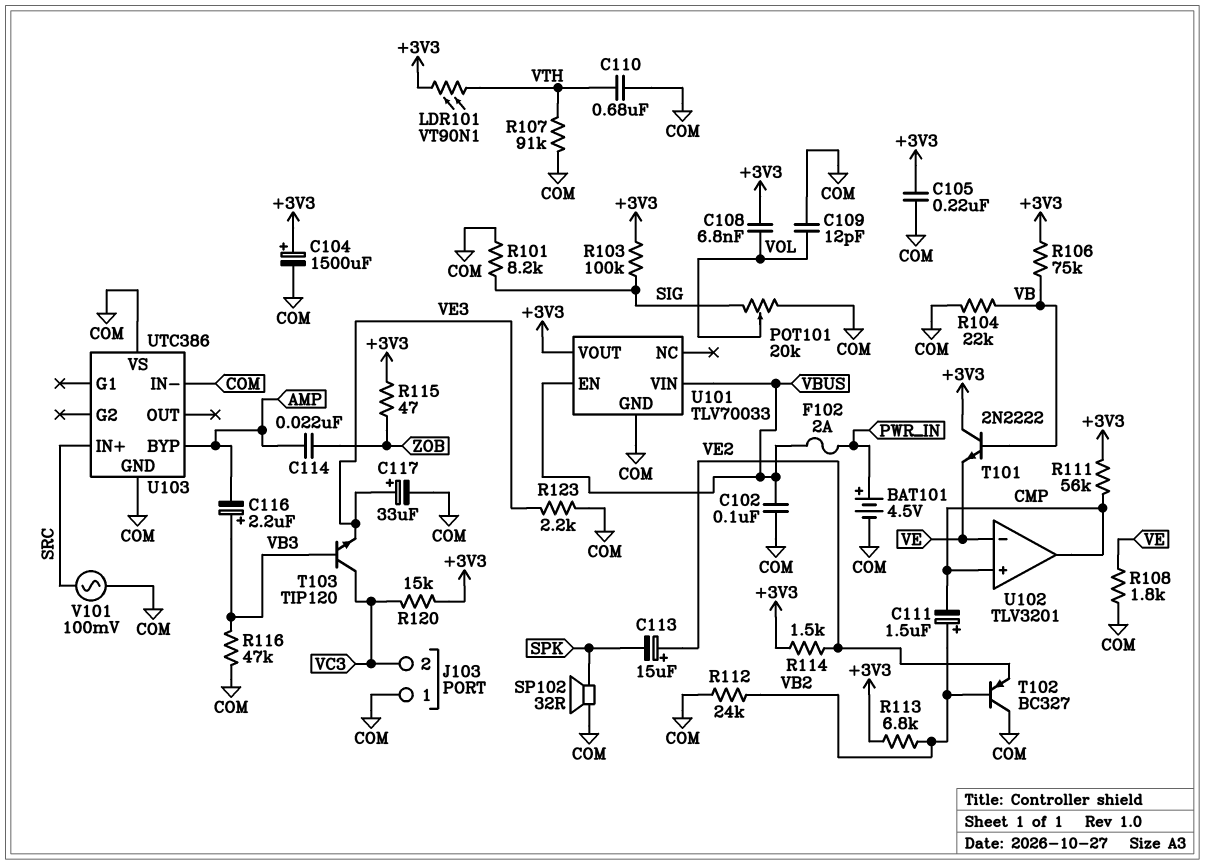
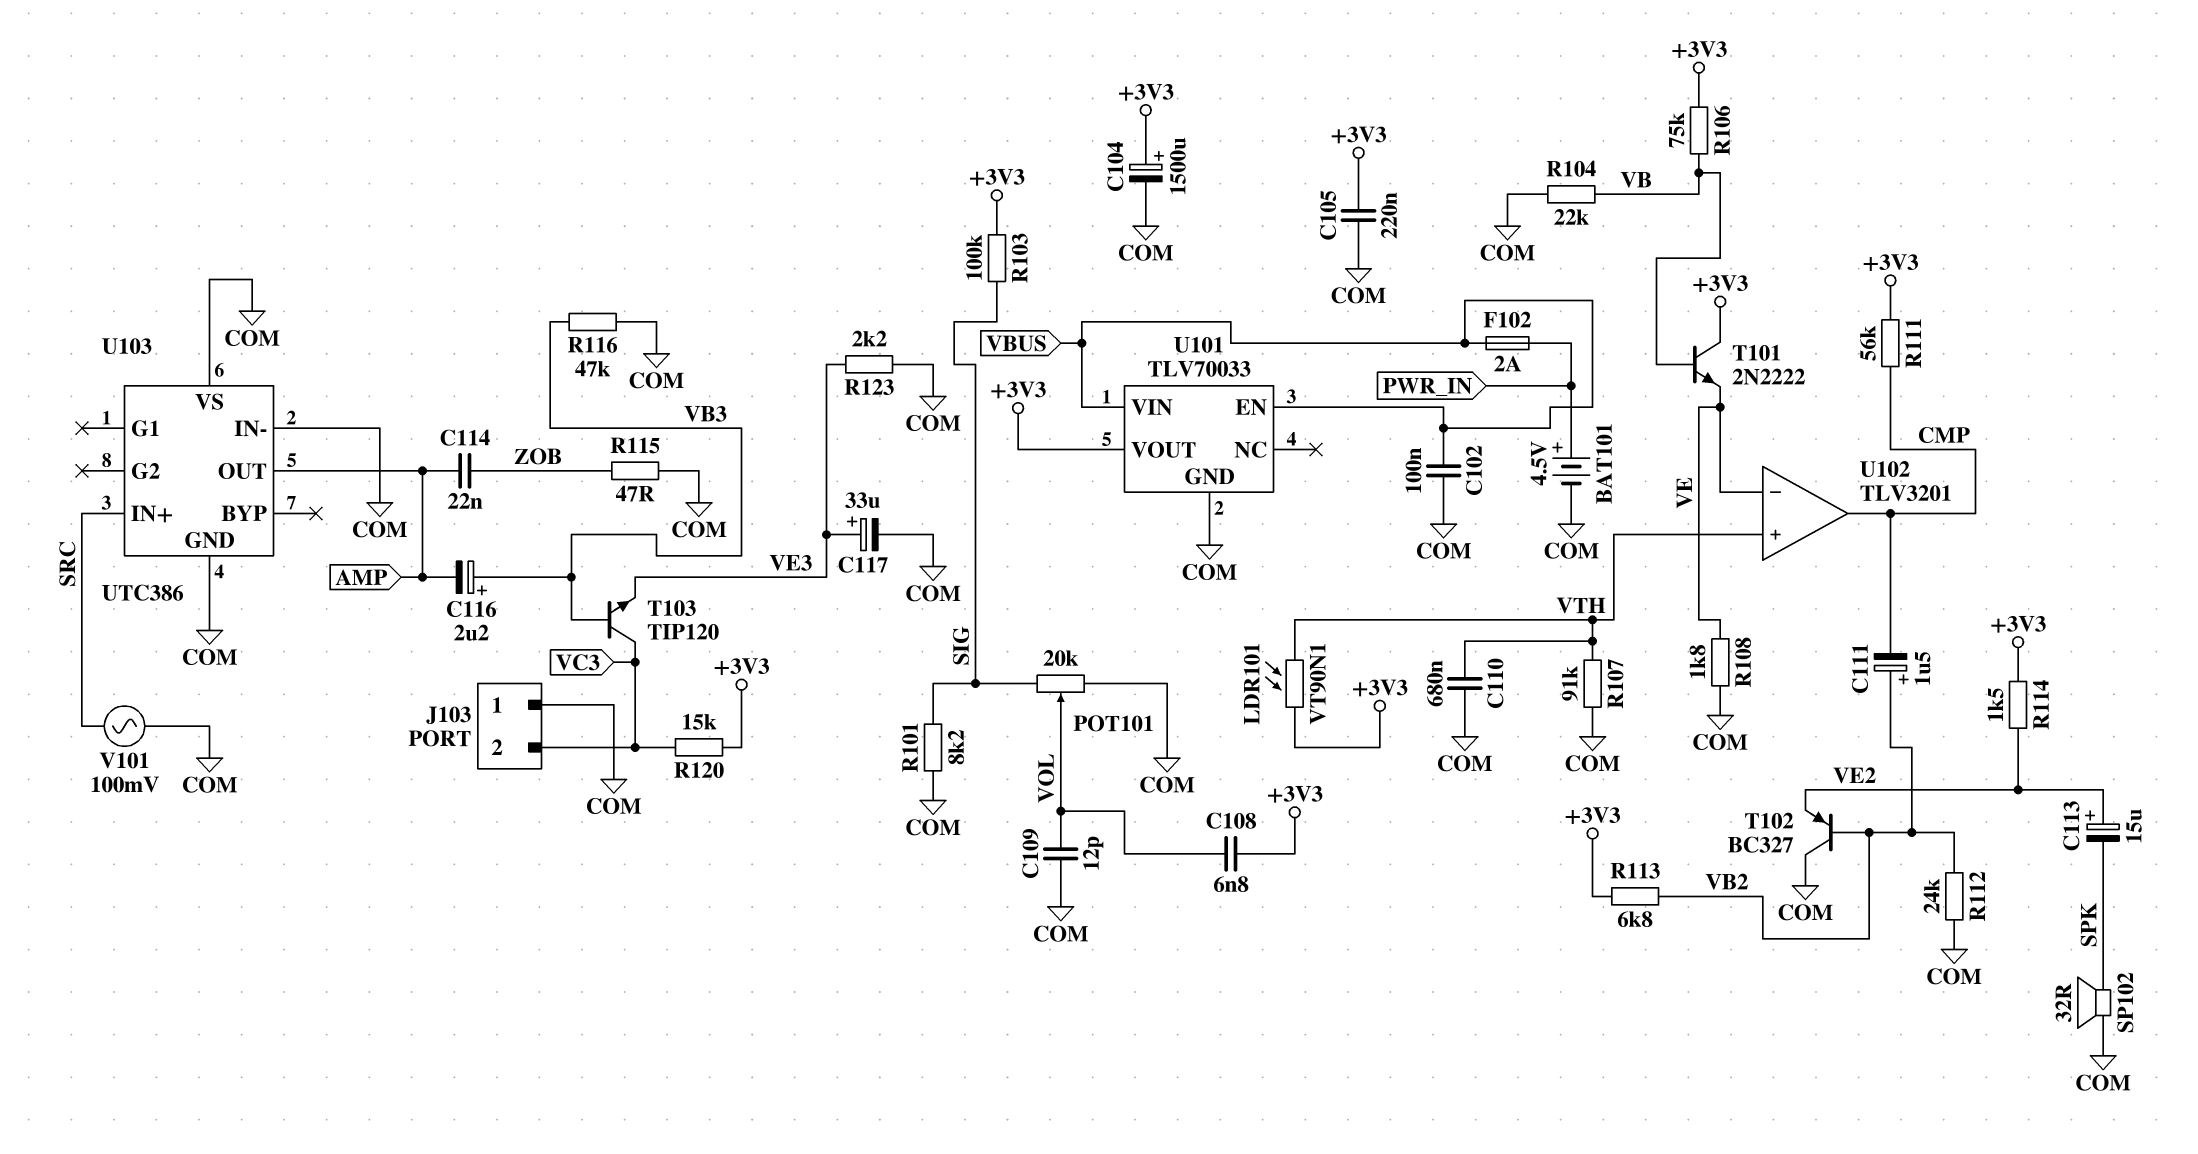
R115: 47 (+3V3, ZOB) -> 47 (COM, ZOB)
U102 pin in+: CMP -> VTH
U103 pin BYP: AMP -> none
U103 pin OUT: none -> AMP

